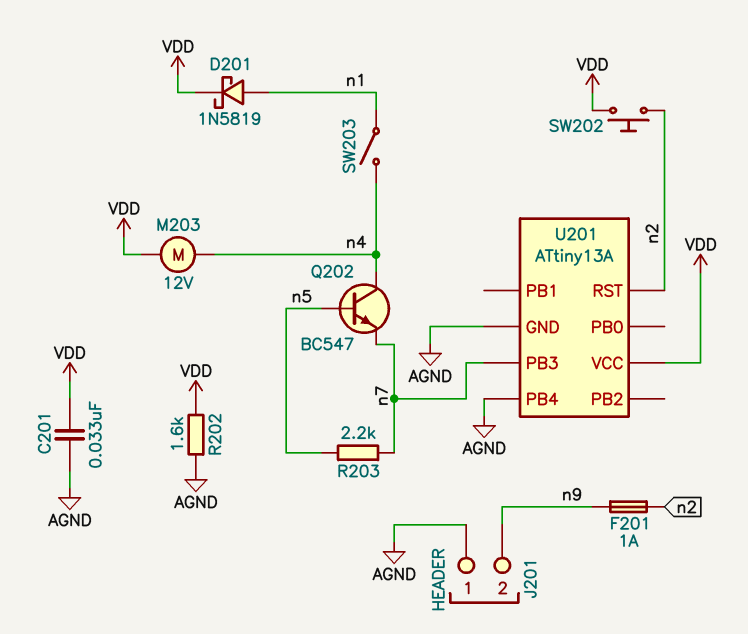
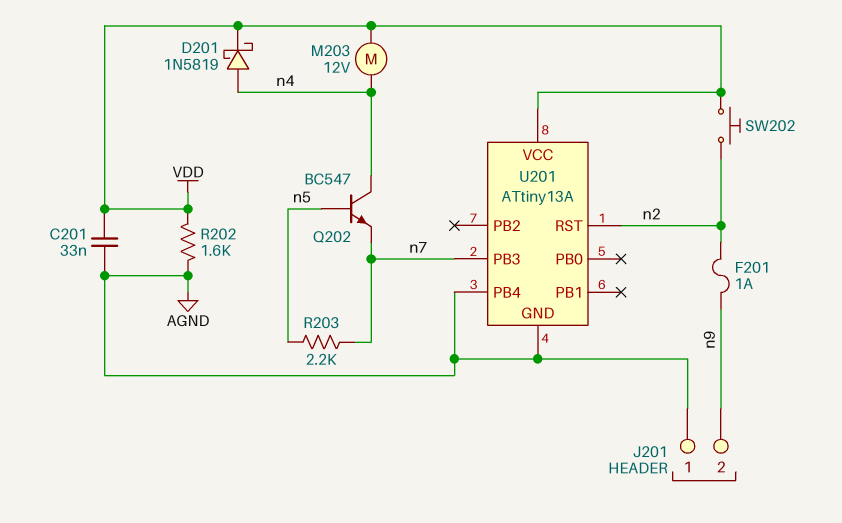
D201: schottky 1N5819 (A n1, K VDD) -> schottky 1N5819 (A n4, K VDD)
SW203: switch (n1, n4) -> none

